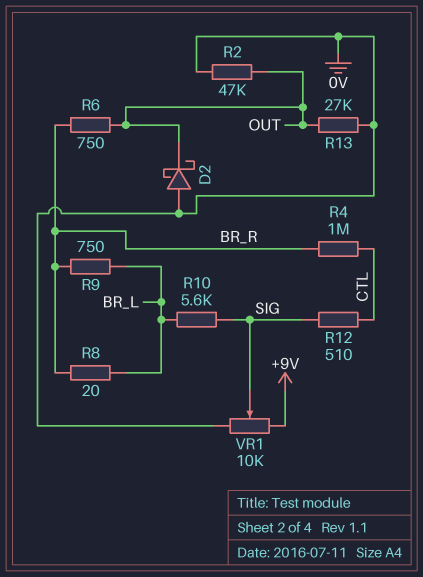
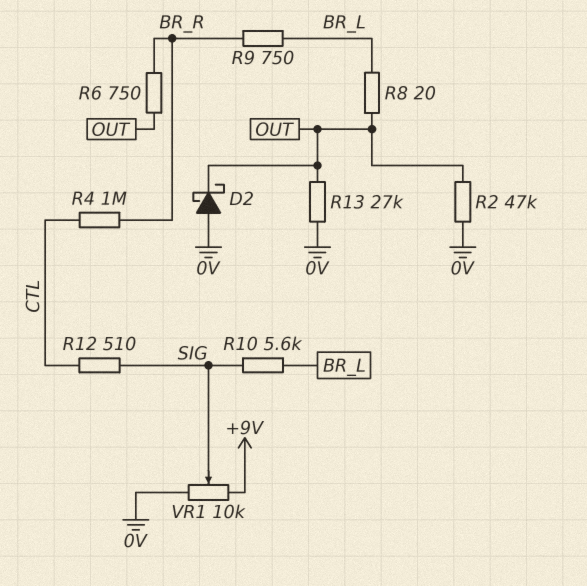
R8: 20 (BR_L, BR_R) -> 20 (BR_L, OUT)

